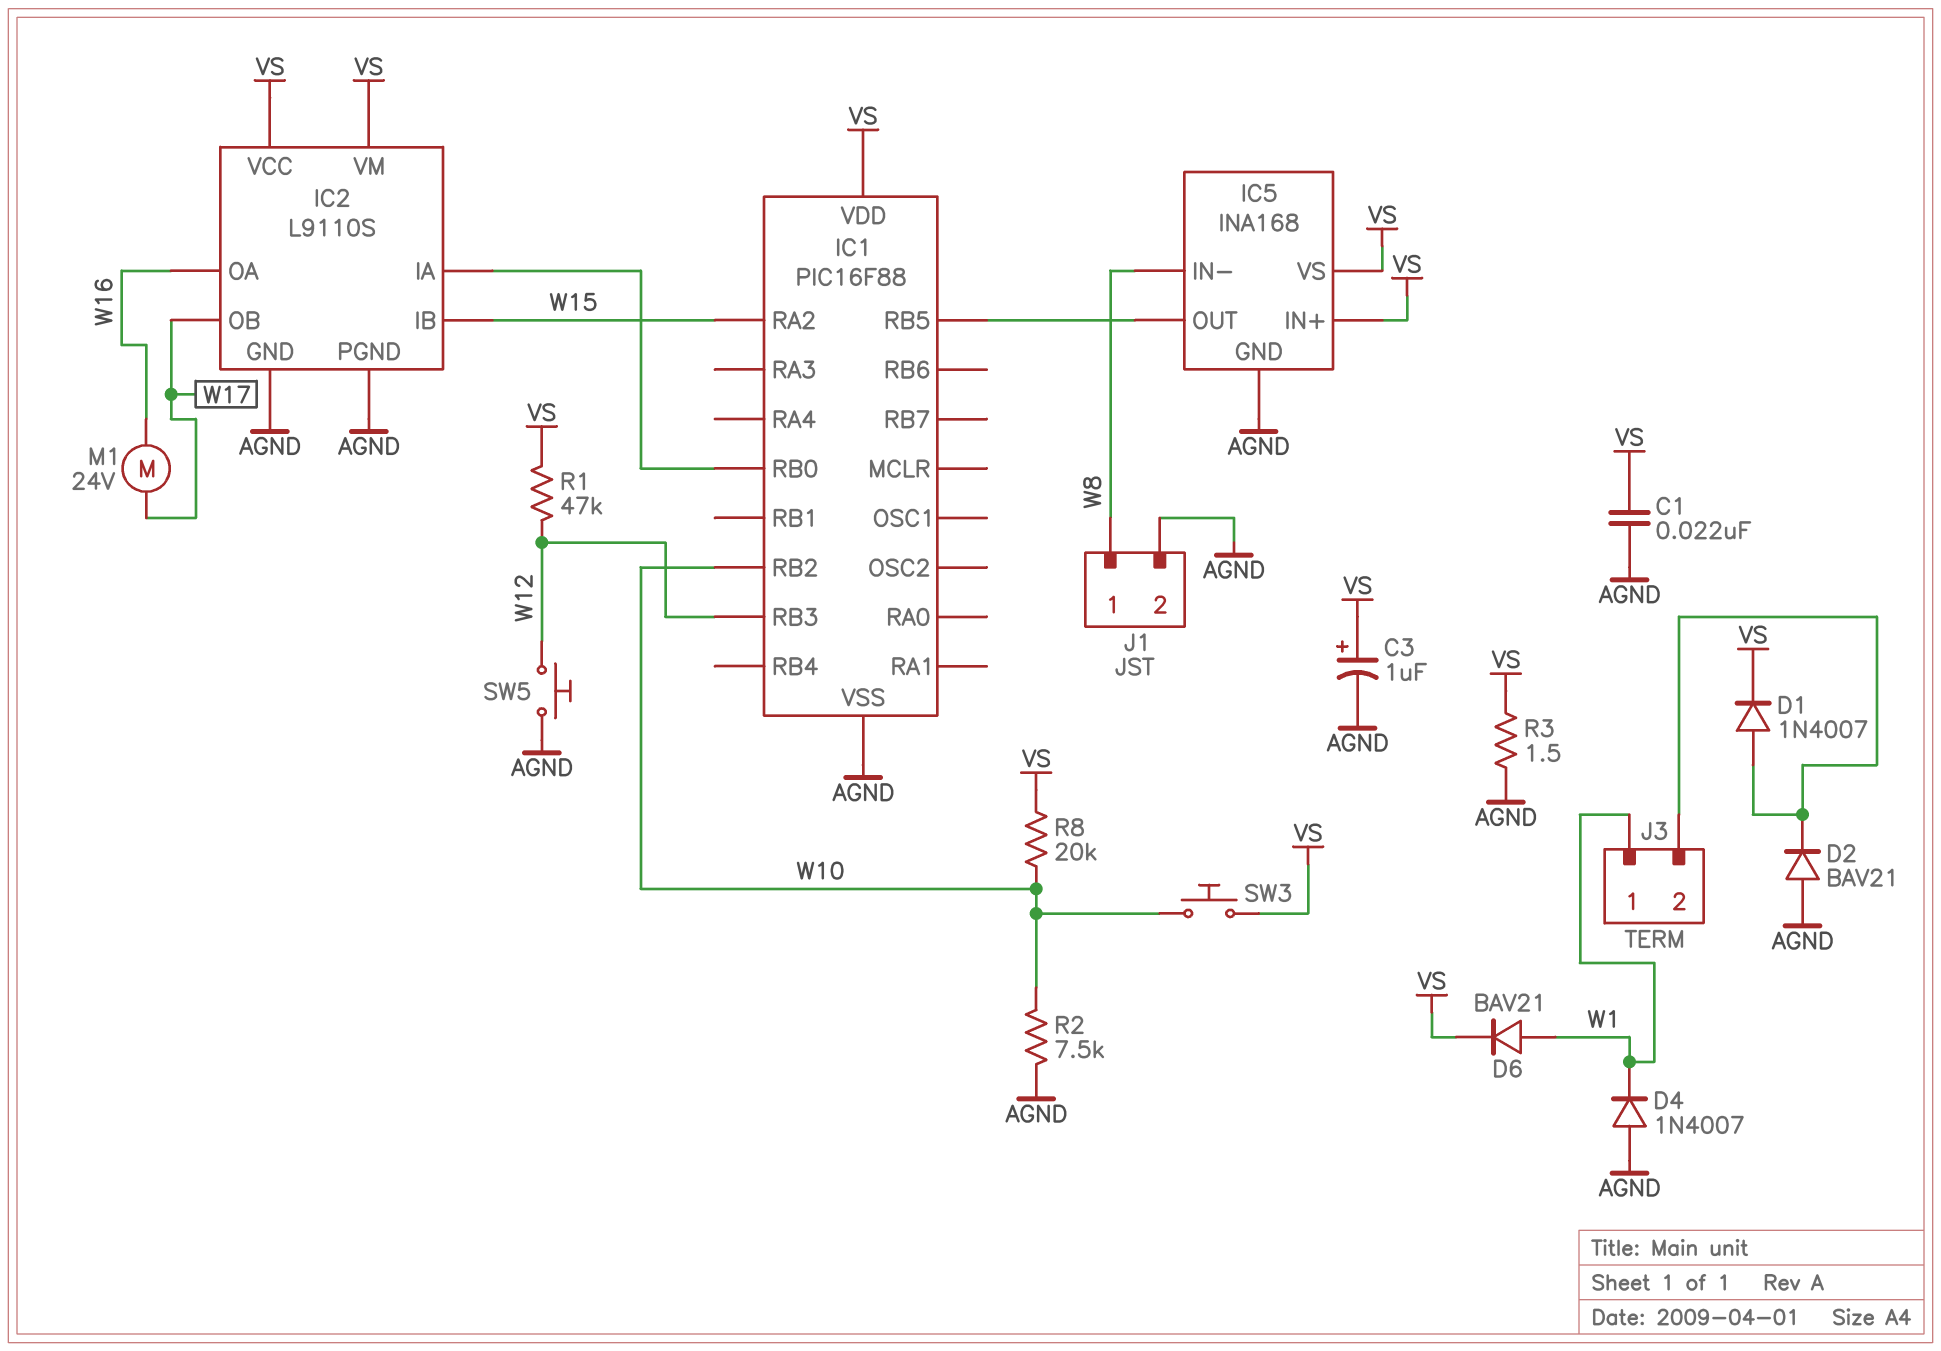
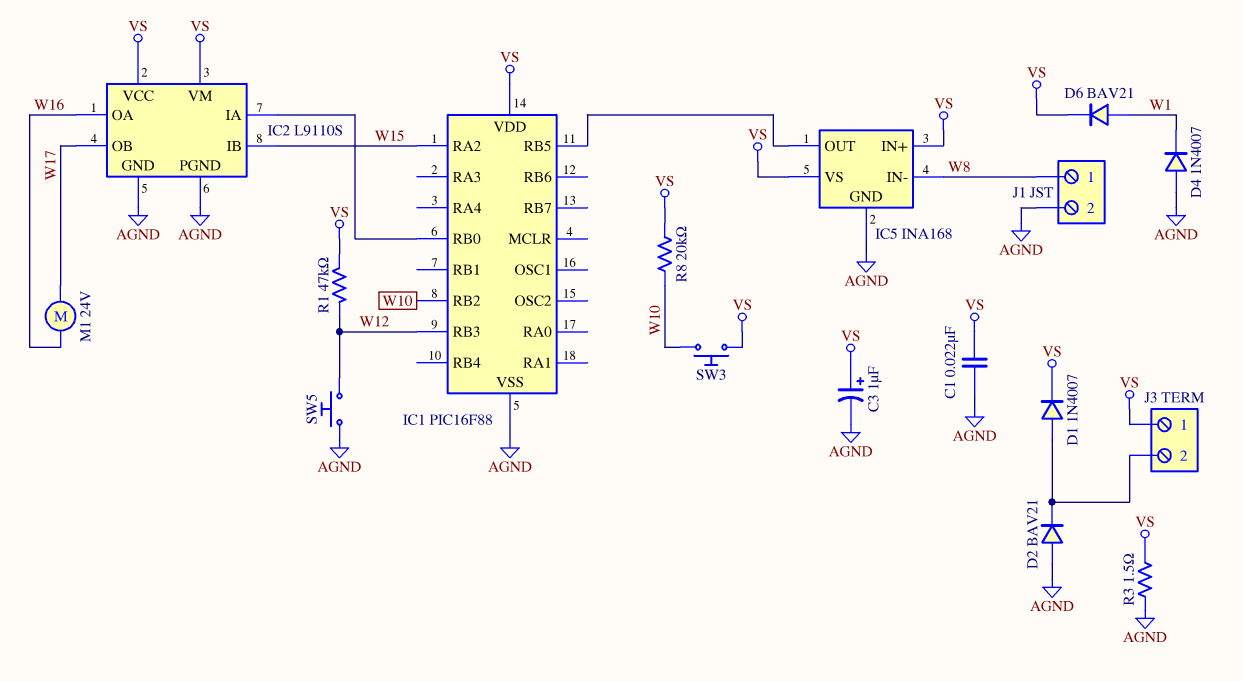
J3 pin 1: W1 -> VS
R2: 7.5k (AGND, W10) -> none

